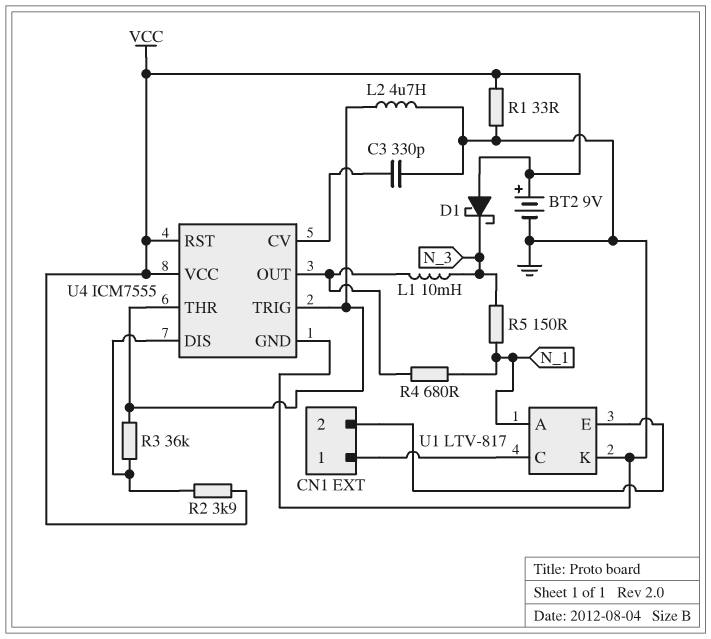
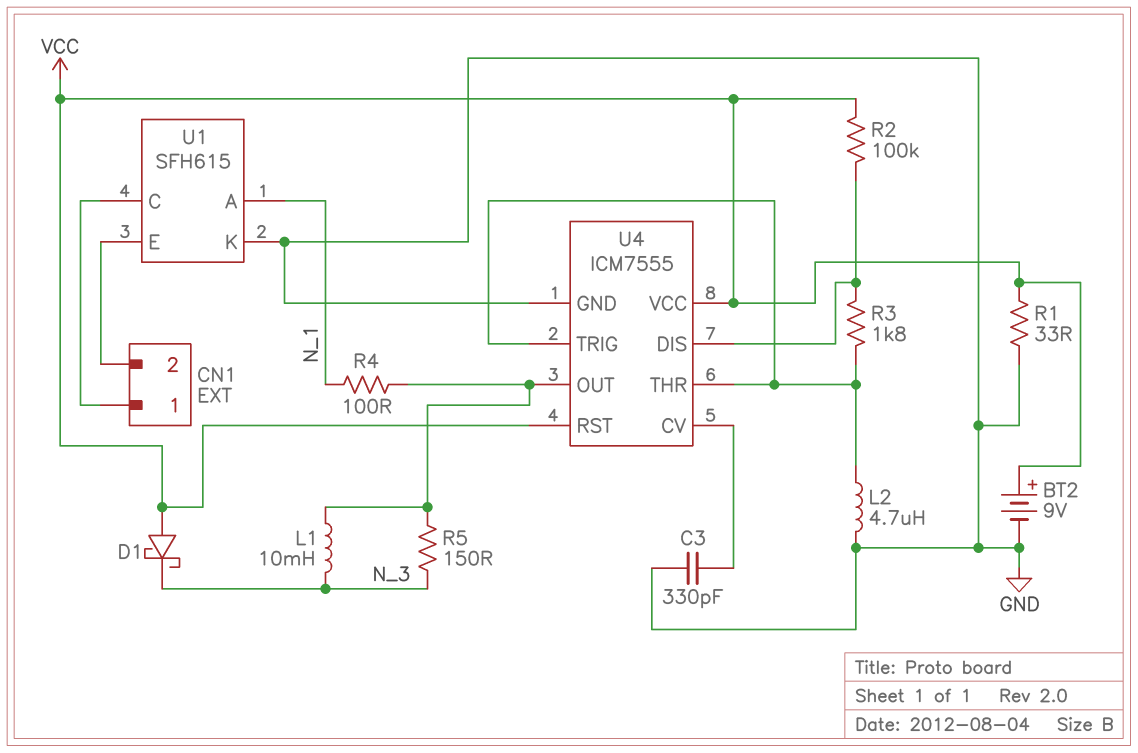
R2: 3.9k (U4/DIS, VCC) -> 100k (U4/DIS, VCC)
R3: 36k (U4/DIS, U4/THR) -> 1.8k (U4/DIS, U4/THR)
R4: 680 (N_1, U4/OUT) -> 100 (N_1, U4/OUT)
R5: 150 (N_1, N_3) -> 150 (N_3, U4/OUT)
U1: LTV-817 -> SFH615

